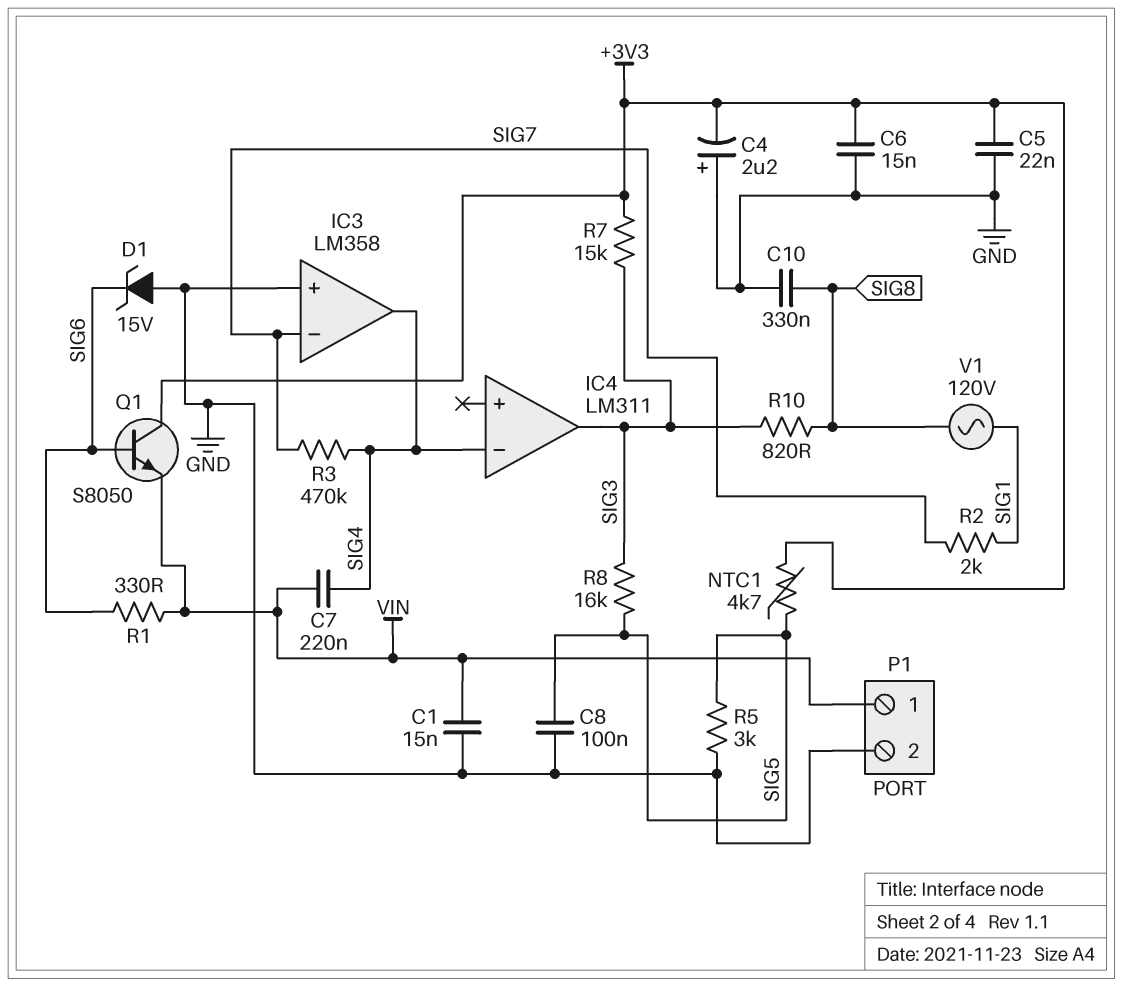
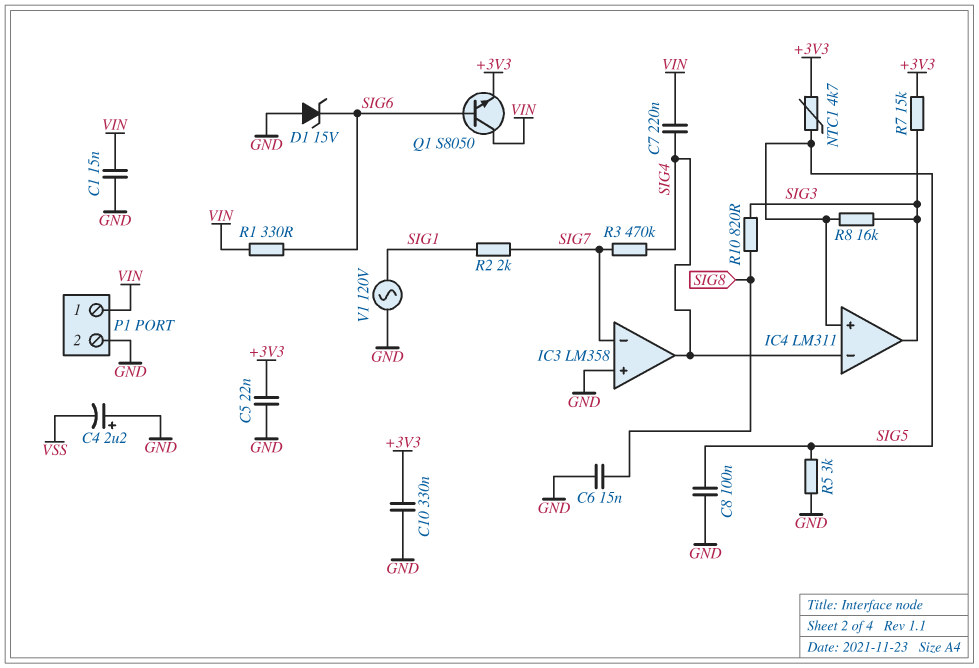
C4: 2.2uF (plus GND, minus +3V3) -> 2.2uF (plus GND, minus VSS)
C6: 15nF (+3V3, GND) -> 15nF (GND, SIG8)
C10: 330nF (GND, SIG8) -> 330nF (+3V3, GND)
IC4 pin in+: none -> SIG5
Q1: NPN S8050 (B SIG6, C +3V3, E VIN) -> NPN S8050 (B SIG6, C VIN, E +3V3)
V1: AC 120V (SIG1, SIG8) -> AC 120V (GND, SIG1)

